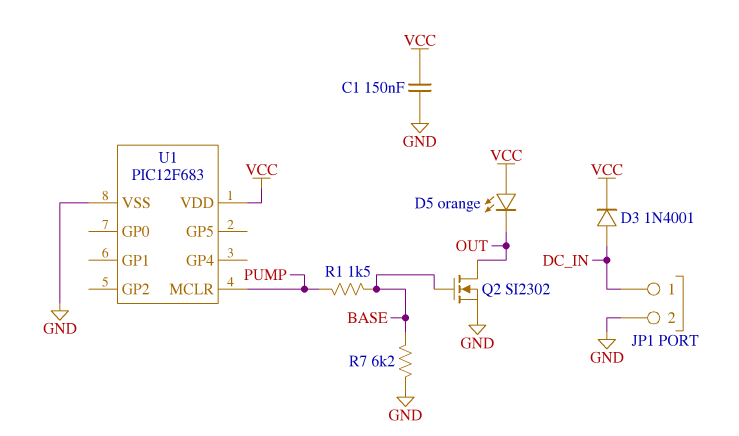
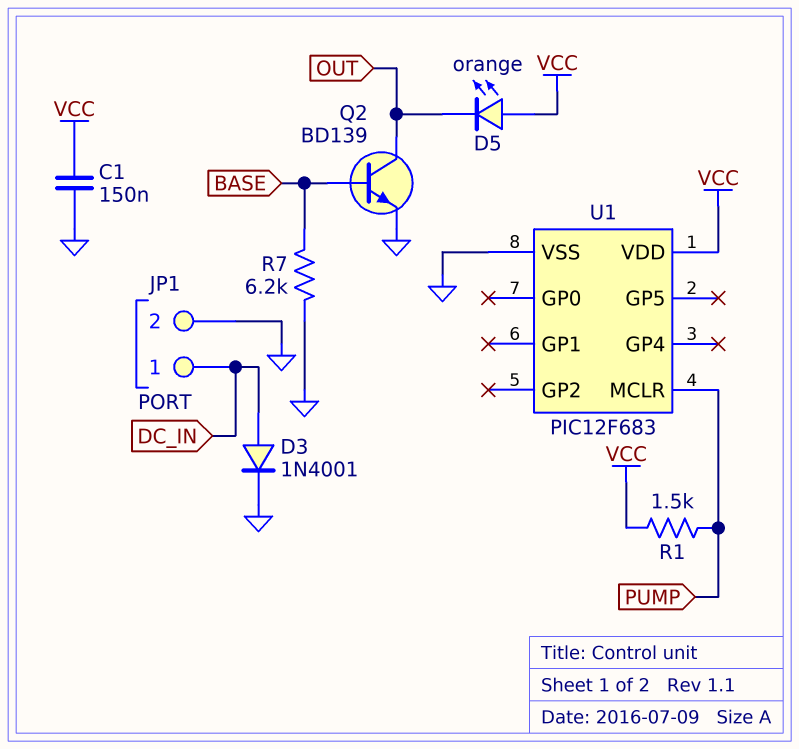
D3: diode 1N4001 (A DC_IN, K VCC) -> diode 1N4001 (A DC_IN, K GND)
Q2: NMOS SI2302 (G BASE, D OUT, S GND) -> NPN BD139 (B BASE, C OUT, E GND)
R1: 1.5k (BASE, PUMP) -> 1.5k (PUMP, VCC)

